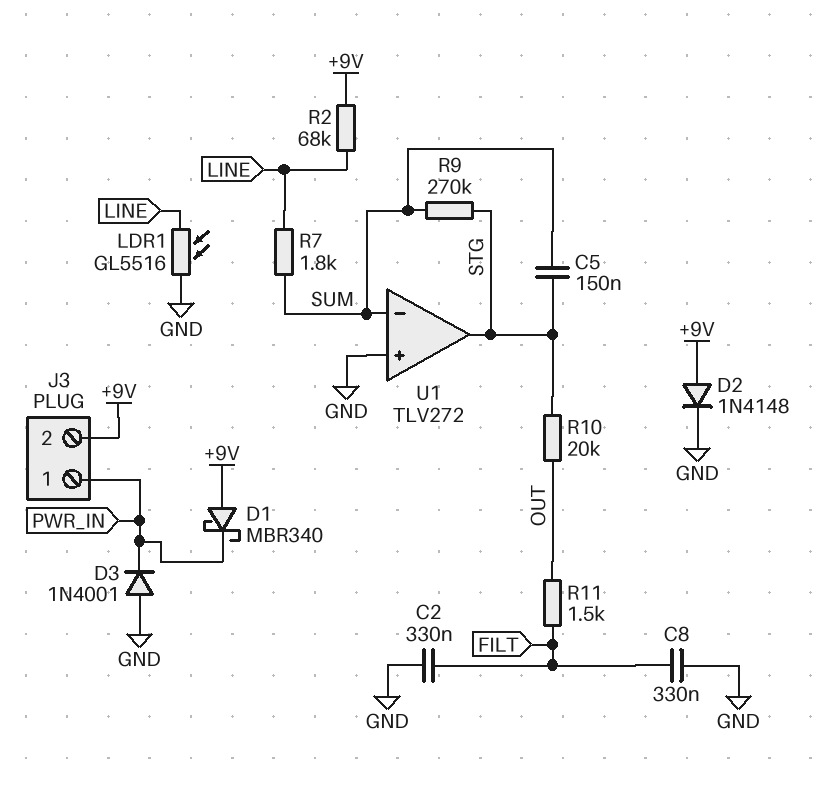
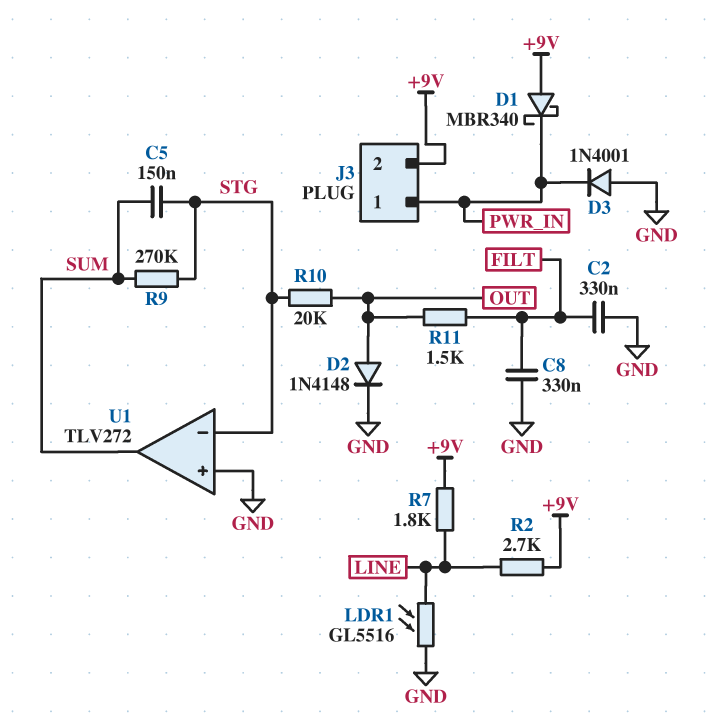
D2: diode 1N4148 (A +9V, K GND) -> diode 1N4148 (A OUT, K GND)
R2: 68k (+9V, LINE) -> 2.7k (+9V, LINE)
R7: 1.8k (LINE, SUM) -> 1.8k (+9V, LINE)
U1 pin in-: SUM -> STG
U1 pin out: STG -> SUM

